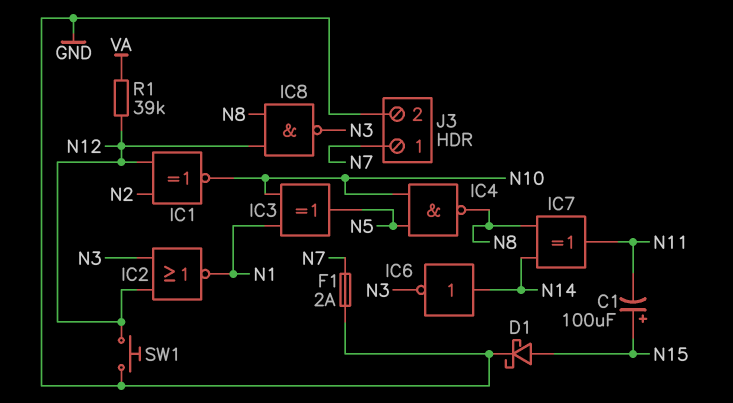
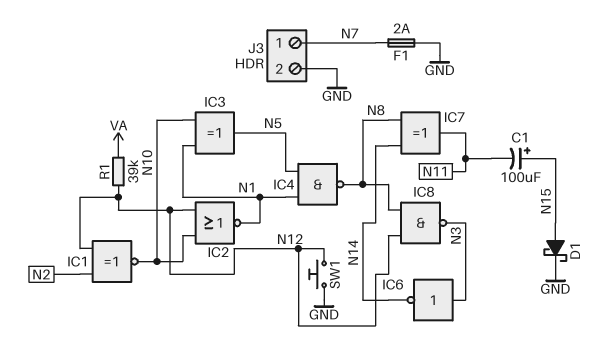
IC2: NOR (in N3, in N12, out N1) -> NOR (in N10, in N12, out N1)
IC4: NAND (in N5, in N10, out N8) -> NAND (in N1, in N5, out N8)
IC6: NOT (in N14, out N3) -> NOT (in N3, out N14)

